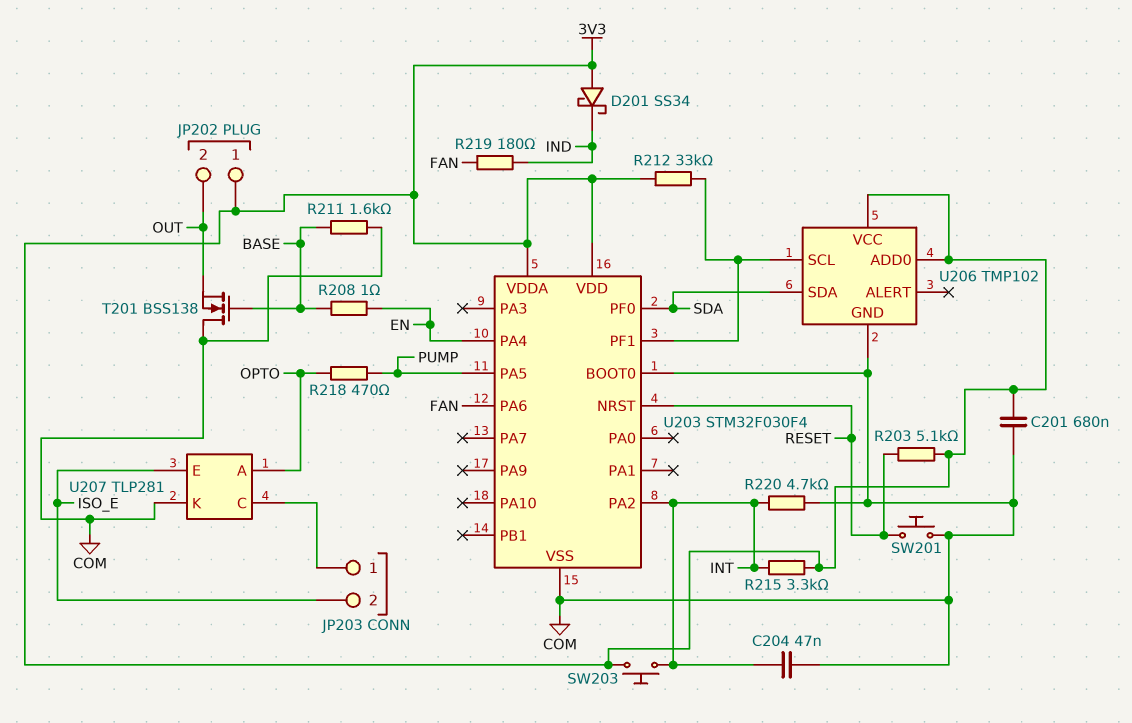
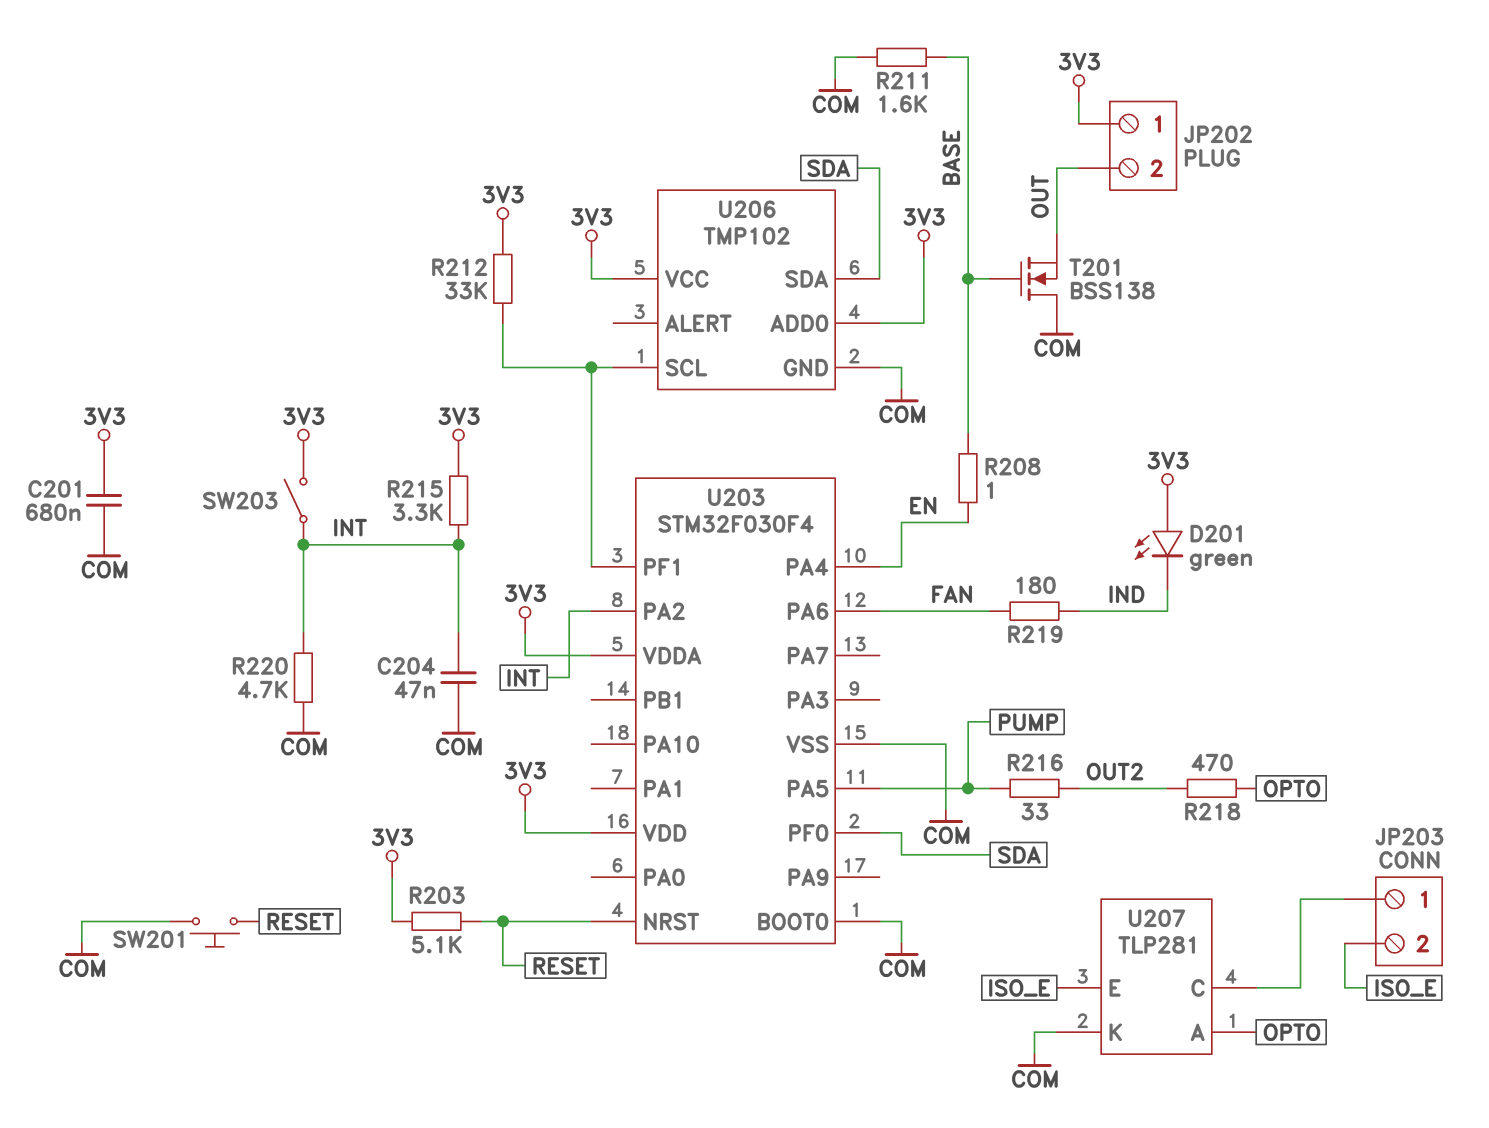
D201: schottky SS34 (A 3V3, K IND) -> LED green (A 3V3, K IND)
R216: none -> 33 (OUT2, PUMP)
R218: 470 (OPTO, PUMP) -> 470 (OPTO, OUT2)
SW203: button (3V3, INT) -> switch (3V3, INT)

